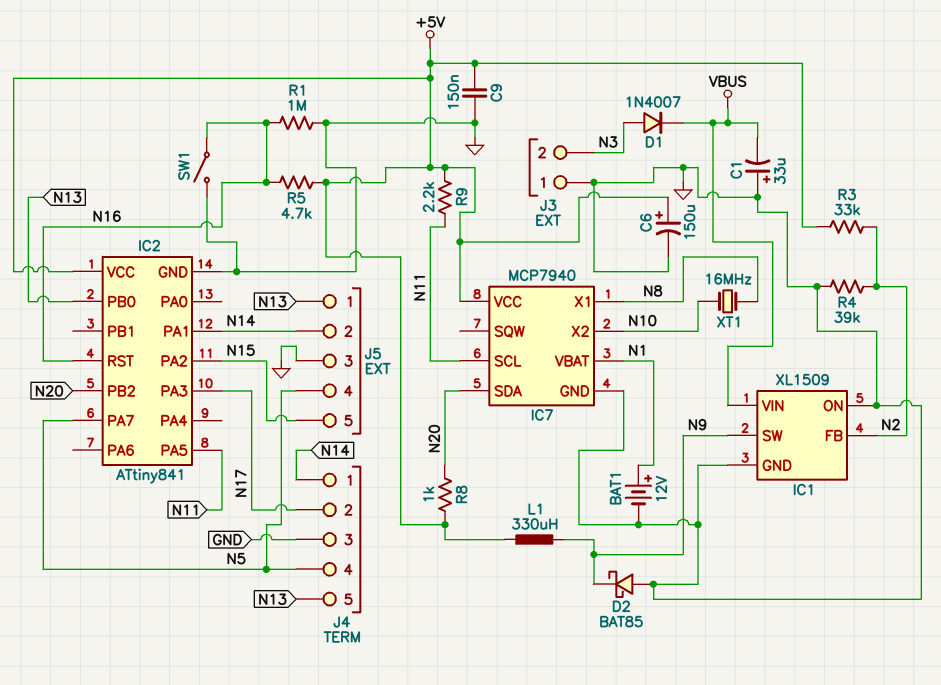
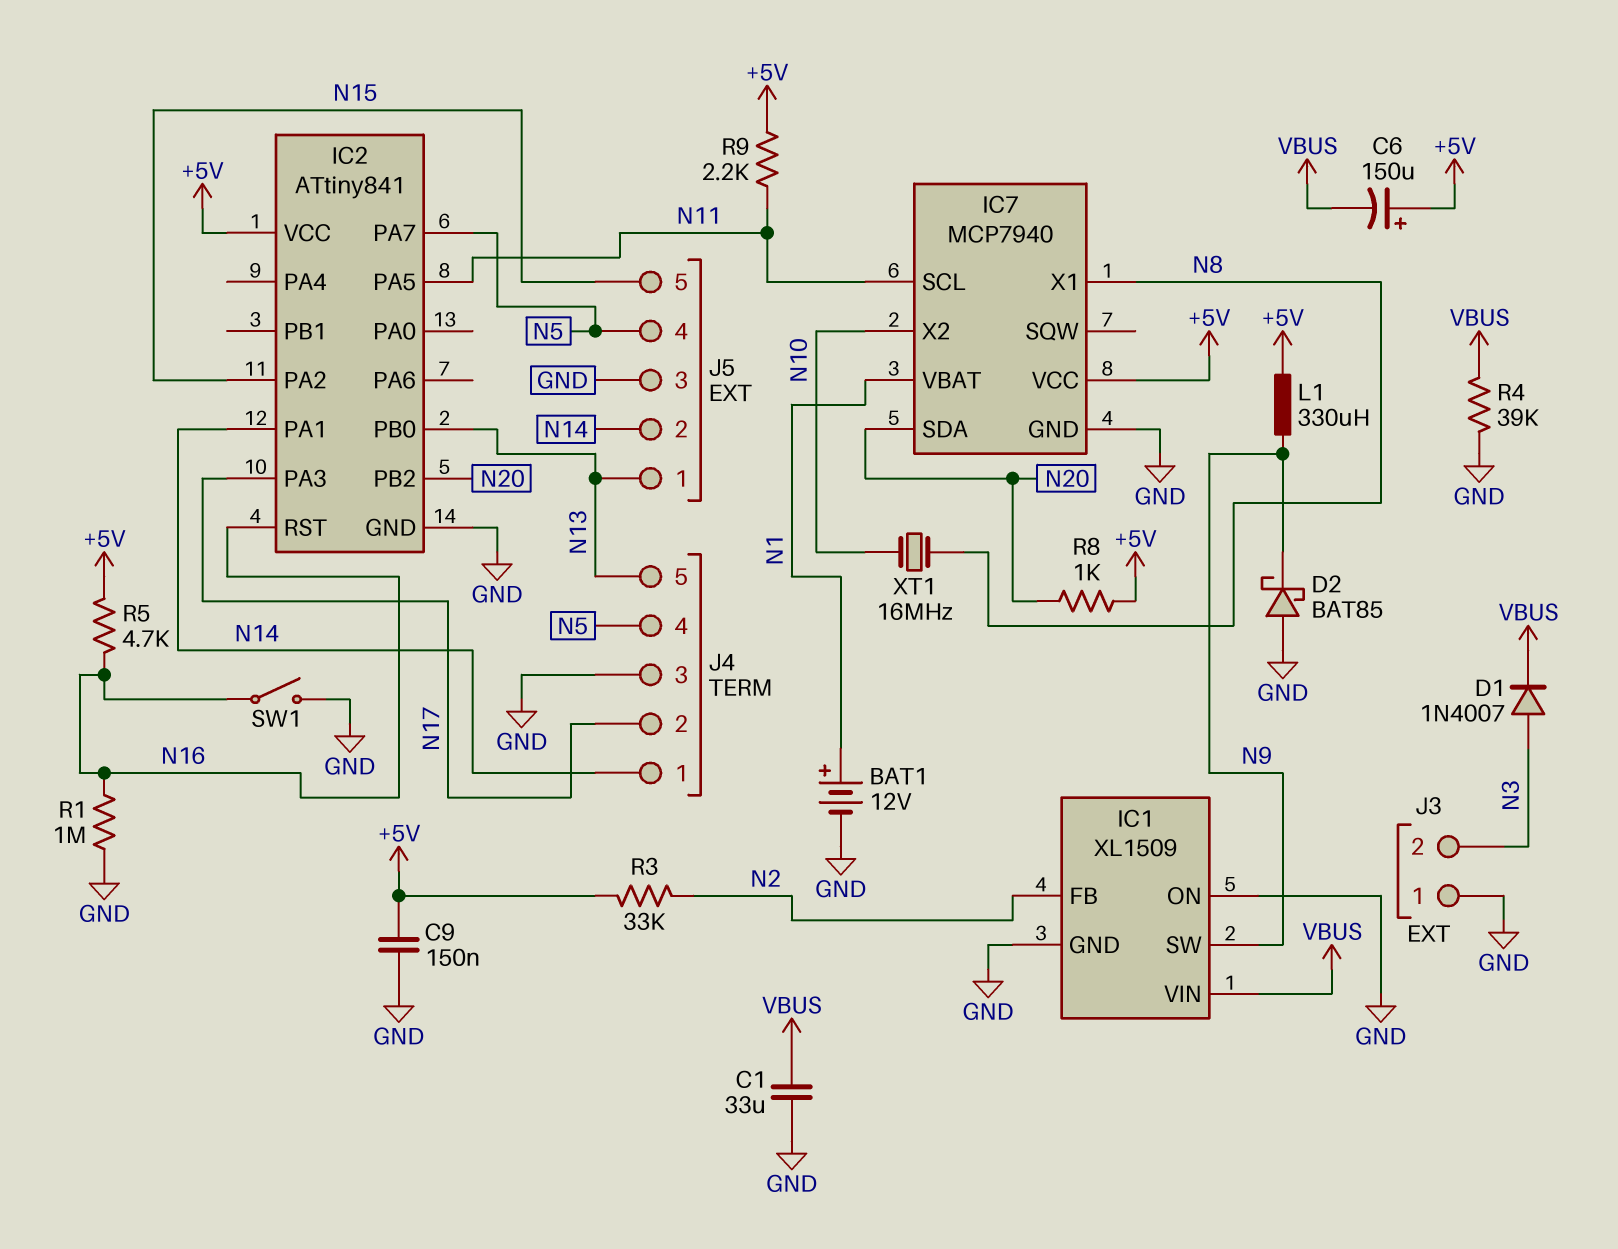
C1: 33uF (plus GND, minus VBUS) -> 33uF (GND, VBUS)
C6: 150uF (plus +5V, minus GND) -> 150uF (plus +5V, minus VBUS)
R4: 39k (GND, N2) -> 39k (GND, VBUS)

